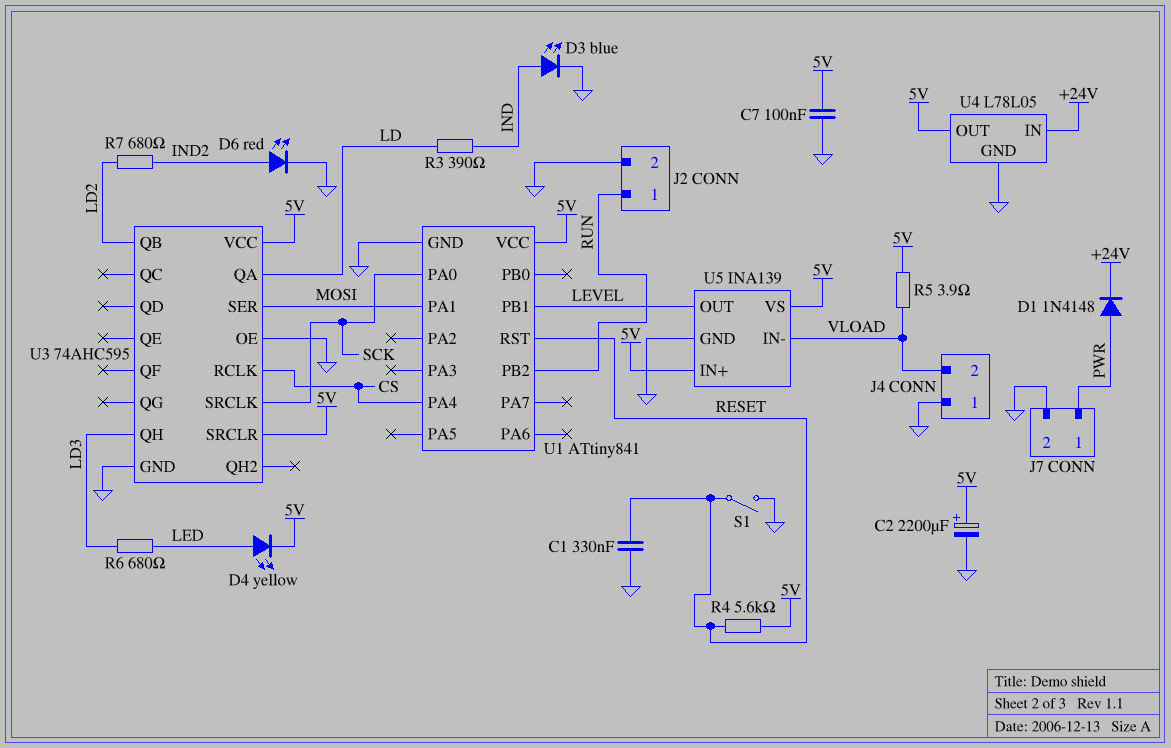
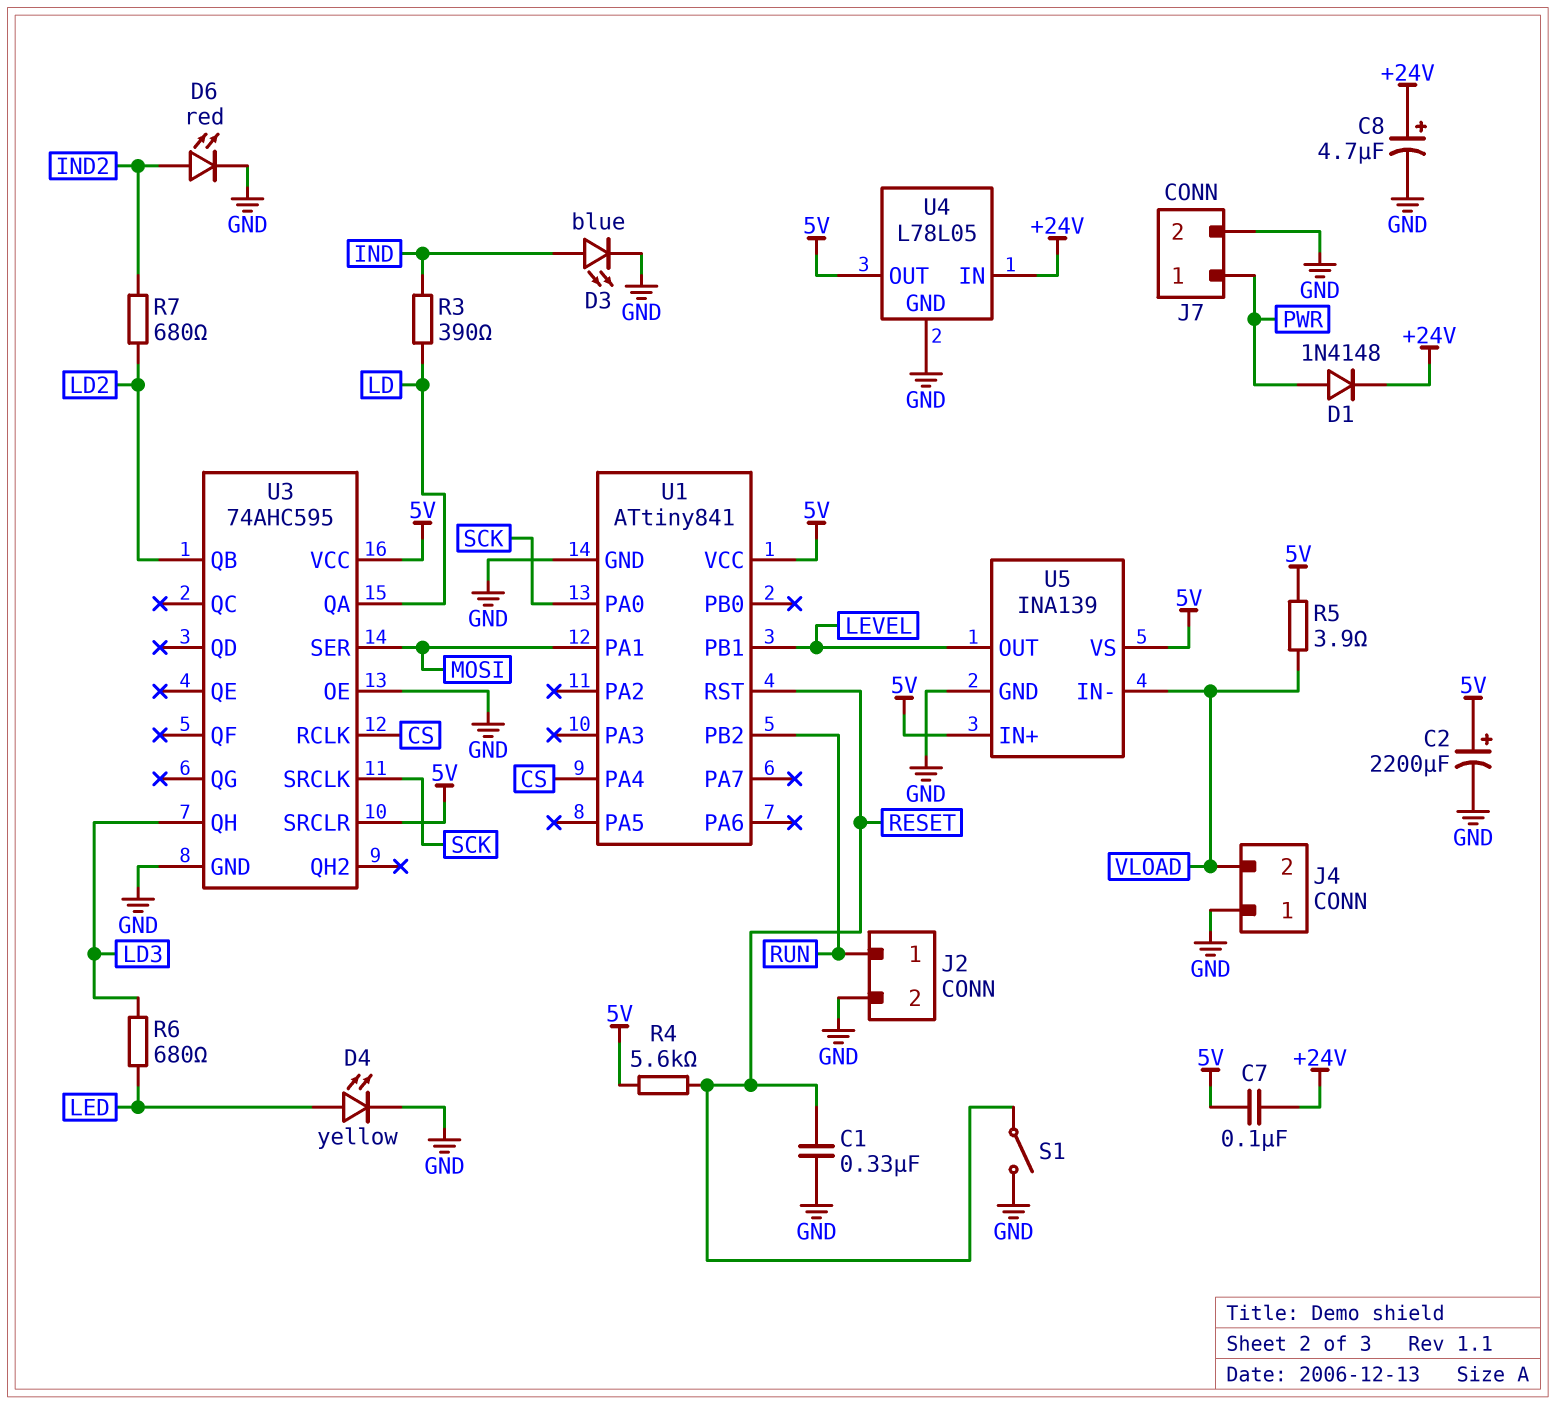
C7: 100nF (5V, GND) -> 100nF (+24V, 5V)
C8: none -> 4.7uF (plus +24V, minus GND)
D4: LED yellow (A LED, K 5V) -> LED yellow (A LED, K GND)

